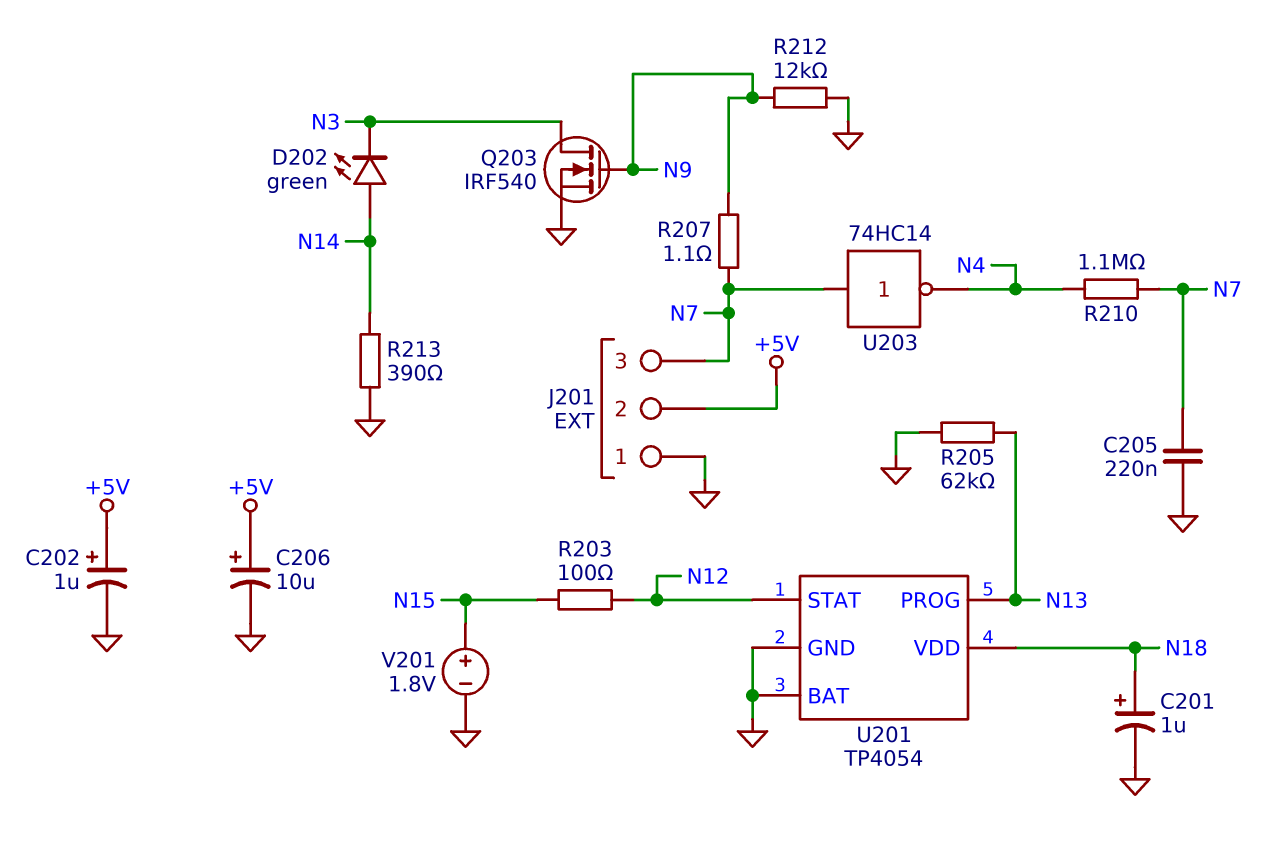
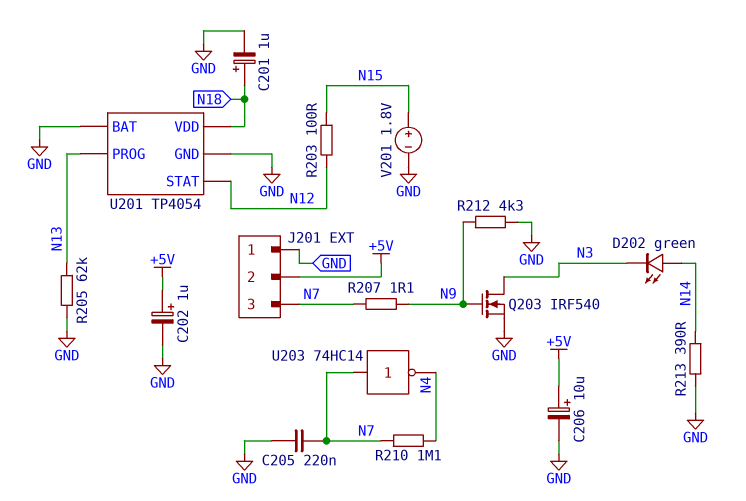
R212: 12k (GND, N9) -> 4.3k (GND, N9)

